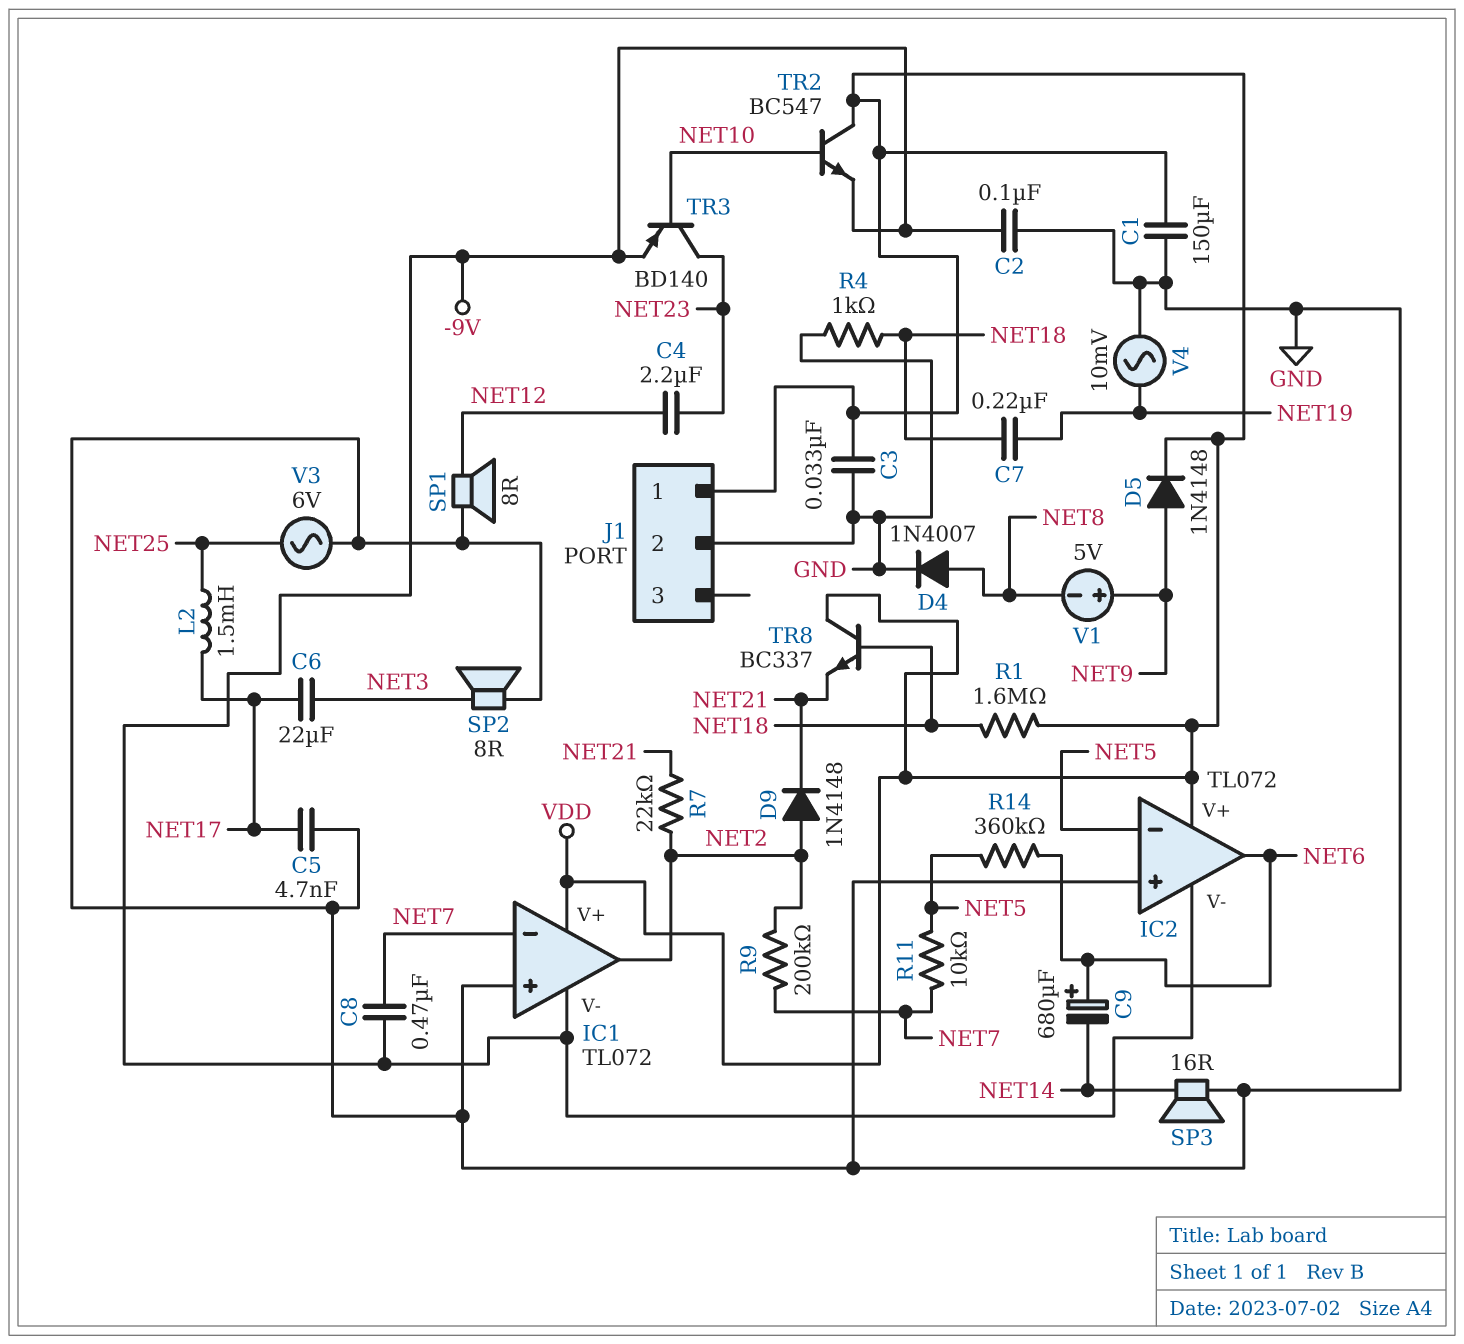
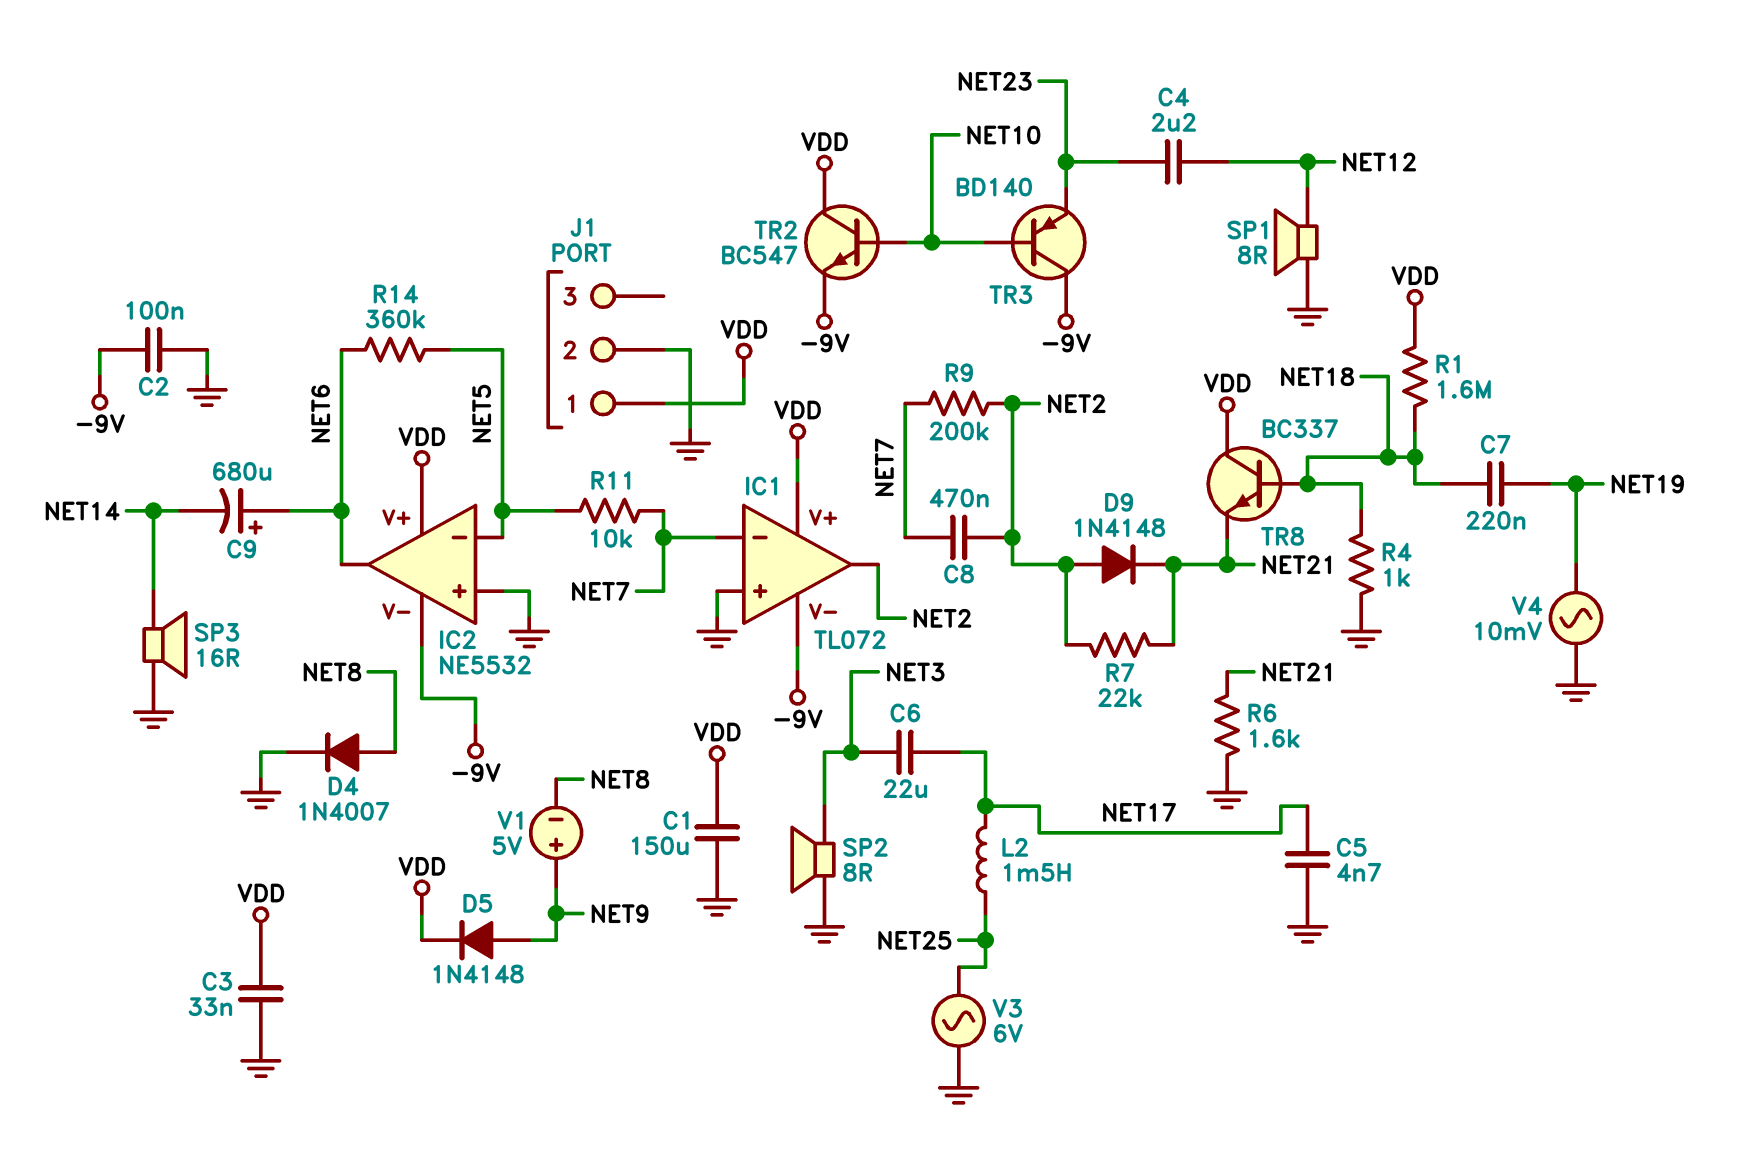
C8: 470nF (-9V, NET7) -> 470nF (NET2, NET7)
IC2: TL072 -> NE5532
R6: none -> 1.6k (GND, NET21)
TR3: PNP BD140 (B NET10, C NET23, E -9V) -> PNP BD140 (B NET10, C -9V, E NET23)

